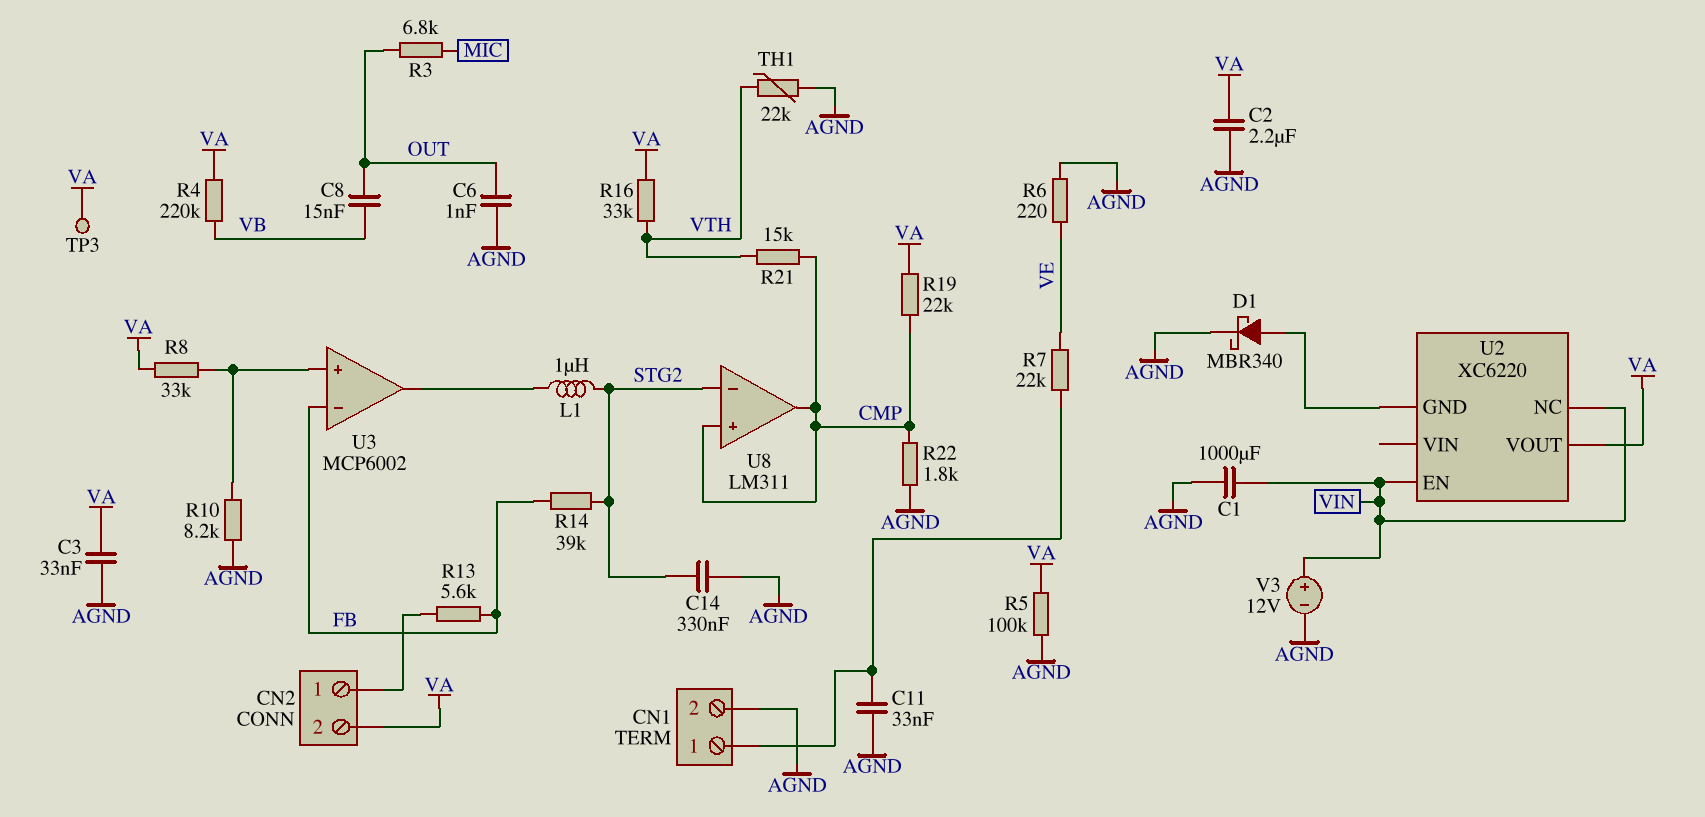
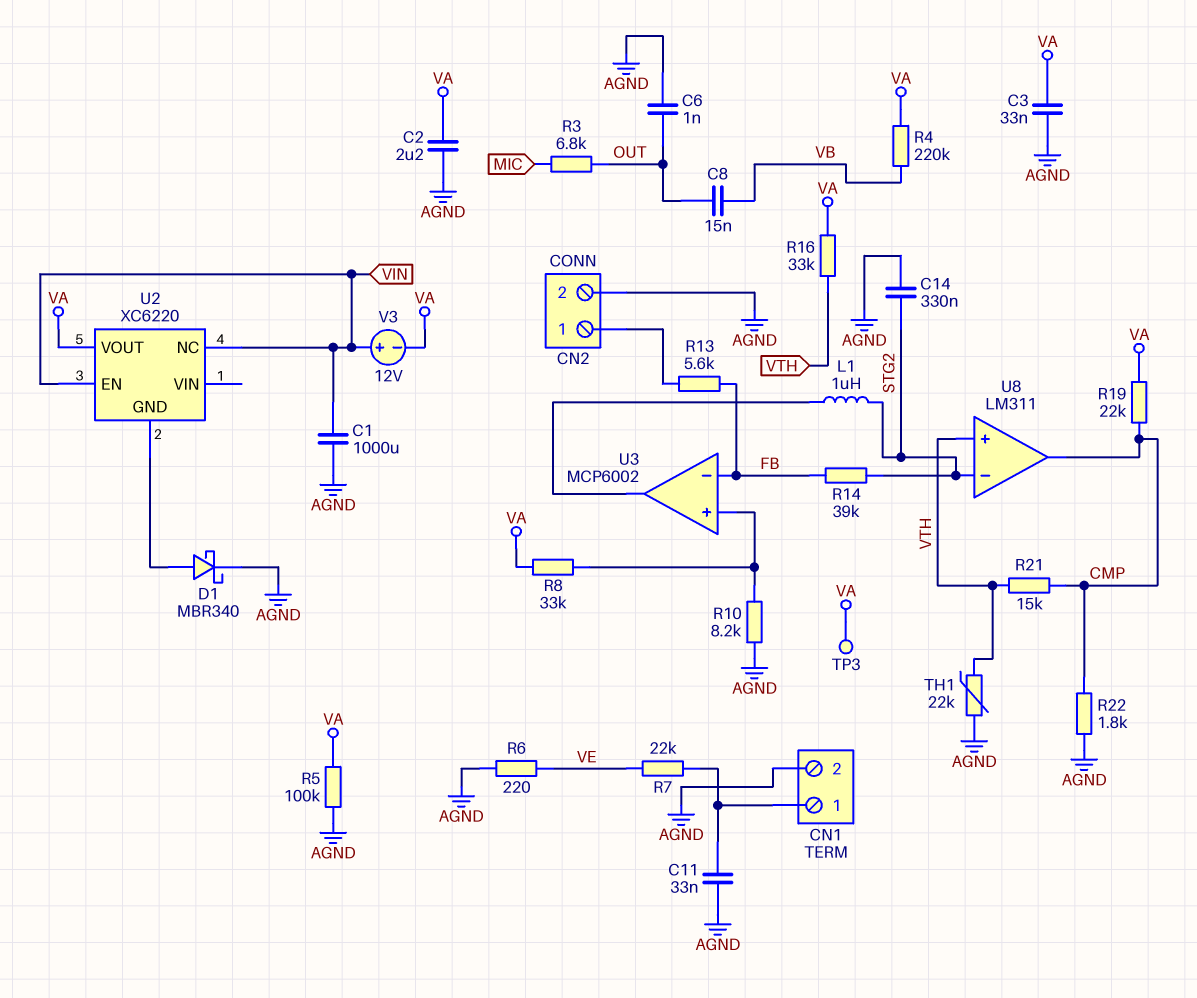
CN2 pin 2: VA -> AGND
U8 pin in+: CMP -> VTH
V3: 12V (plus VIN, minus AGND) -> 12V (plus VIN, minus VA)

